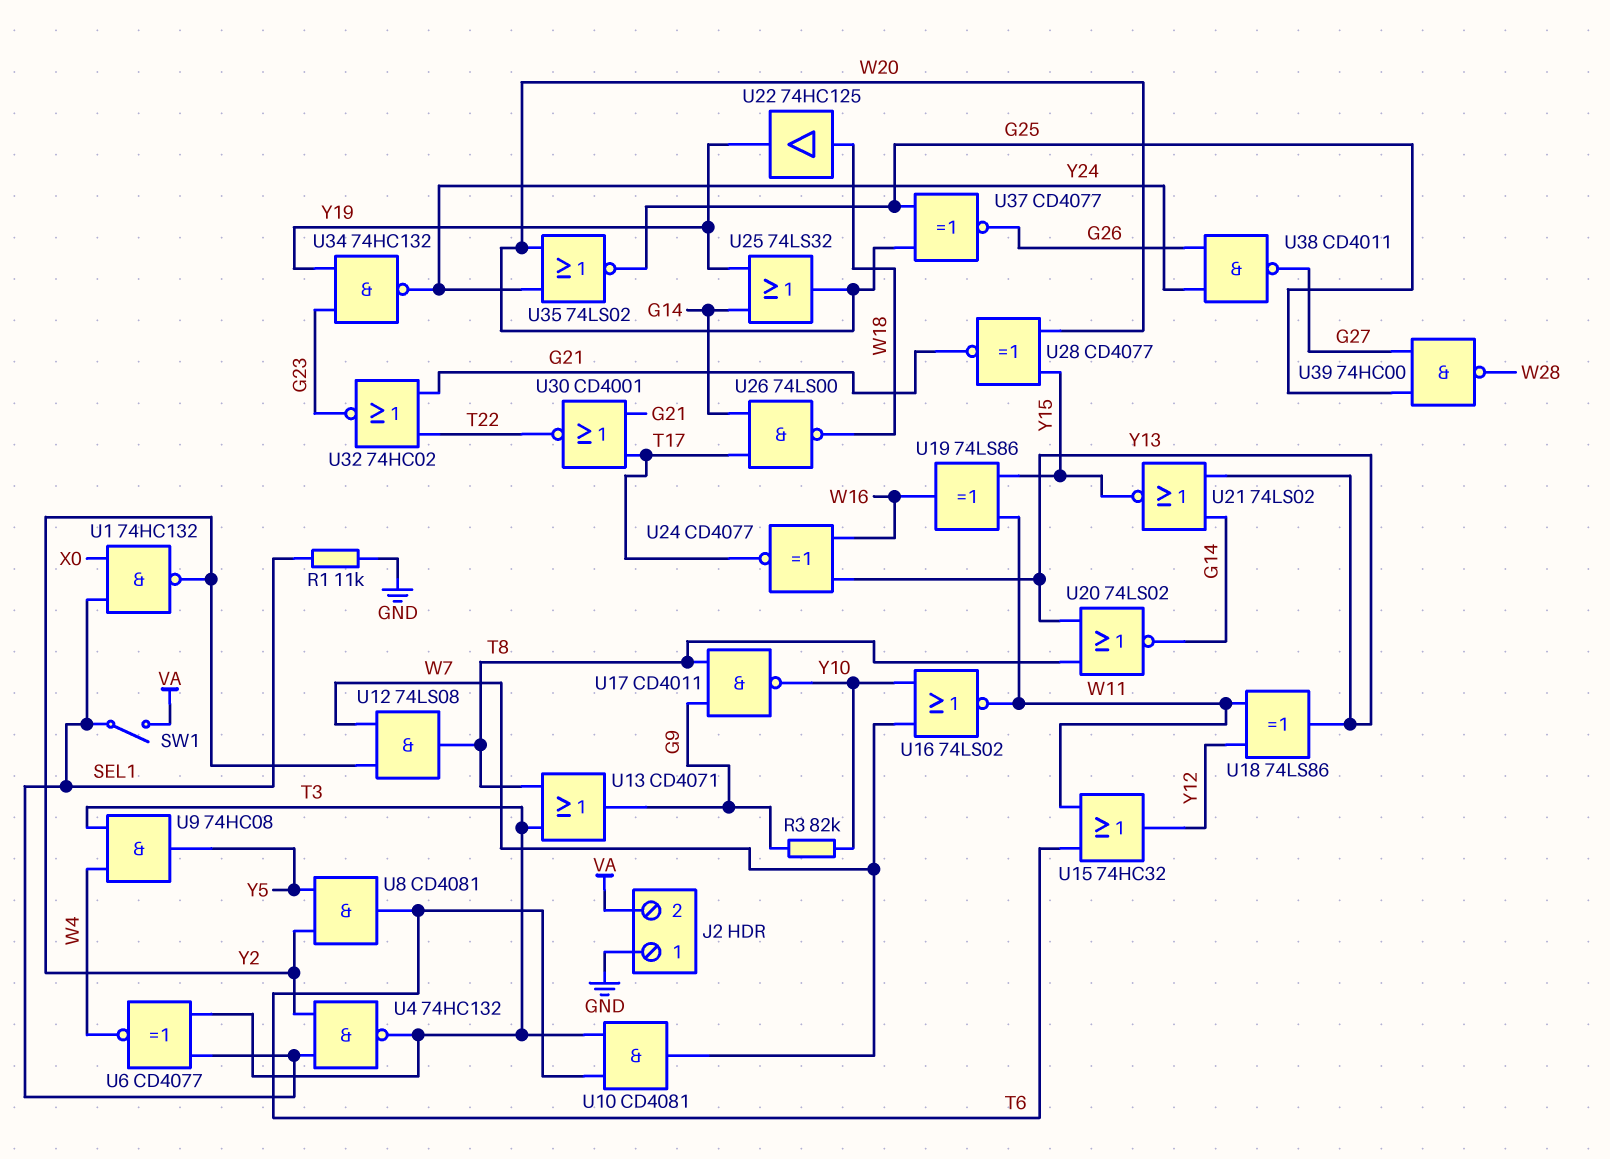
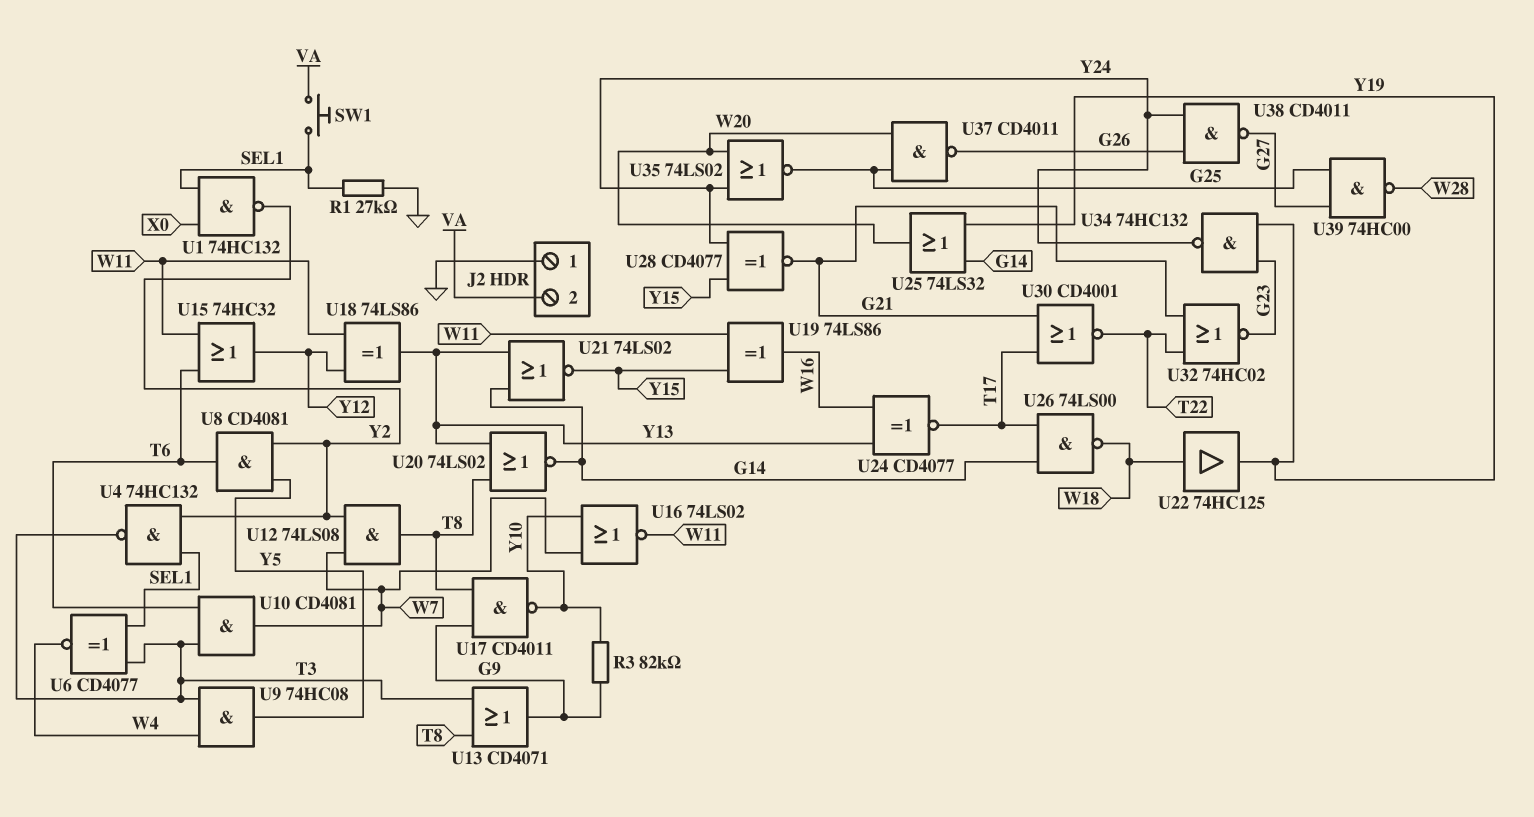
R1: 11k (GND, SEL1) -> 27k (GND, SEL1)
SW1: switch (SEL1, VA) -> button (SEL1, VA)
U28: XNOR CD4077 (in W20, in Y15, out G21) -> XNOR CD4077 (in Y15, in Y24, out G21)
U37: XNOR CD4077 (in G25, in W20, out G26) -> NAND CD4011 (in G25, in W20, out G26)

